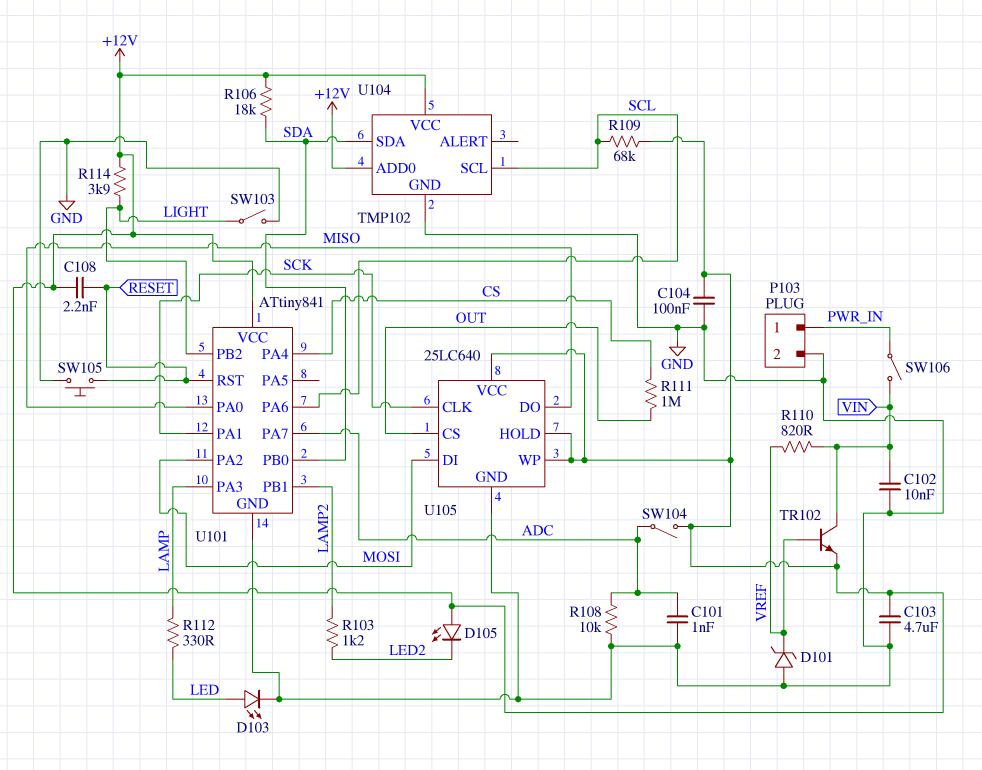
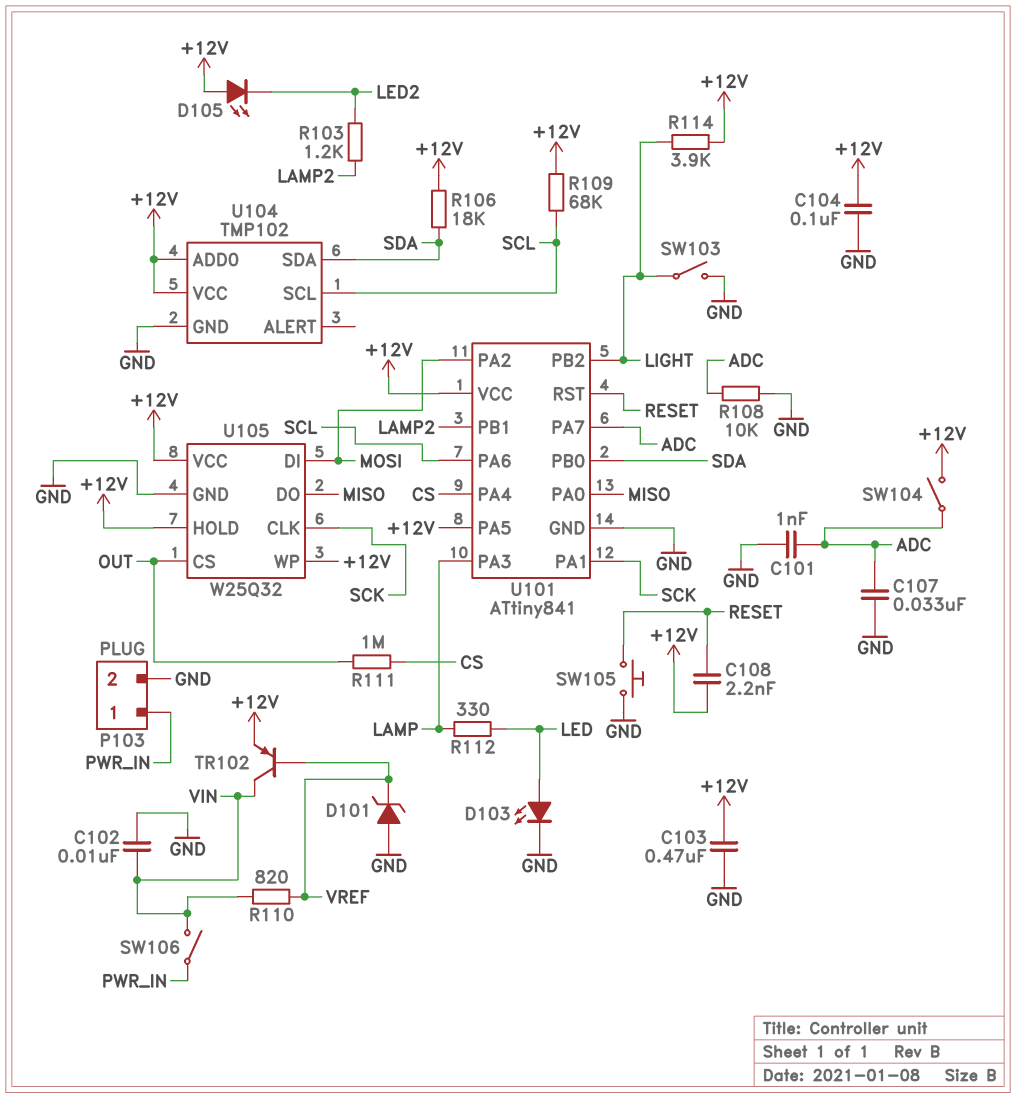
C103: 4.7uF (+12V, GND) -> 470nF (+12V, GND)
C107: none -> 33nF (ADC, GND)
TR102: NPN (B VREF, C VIN, E +12V) -> PNP (B VREF, C VIN, E +12V)
U101 pin PA5: none -> +12V
U105: 25LC640 -> W25Q32

